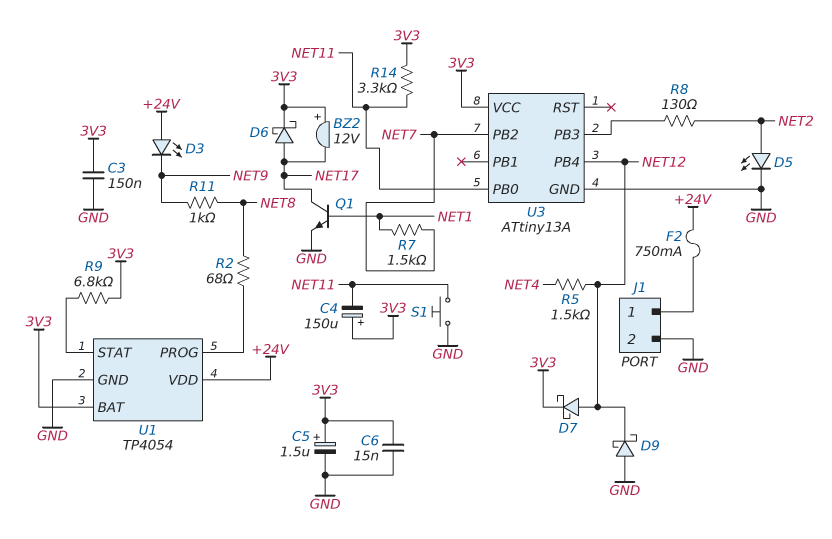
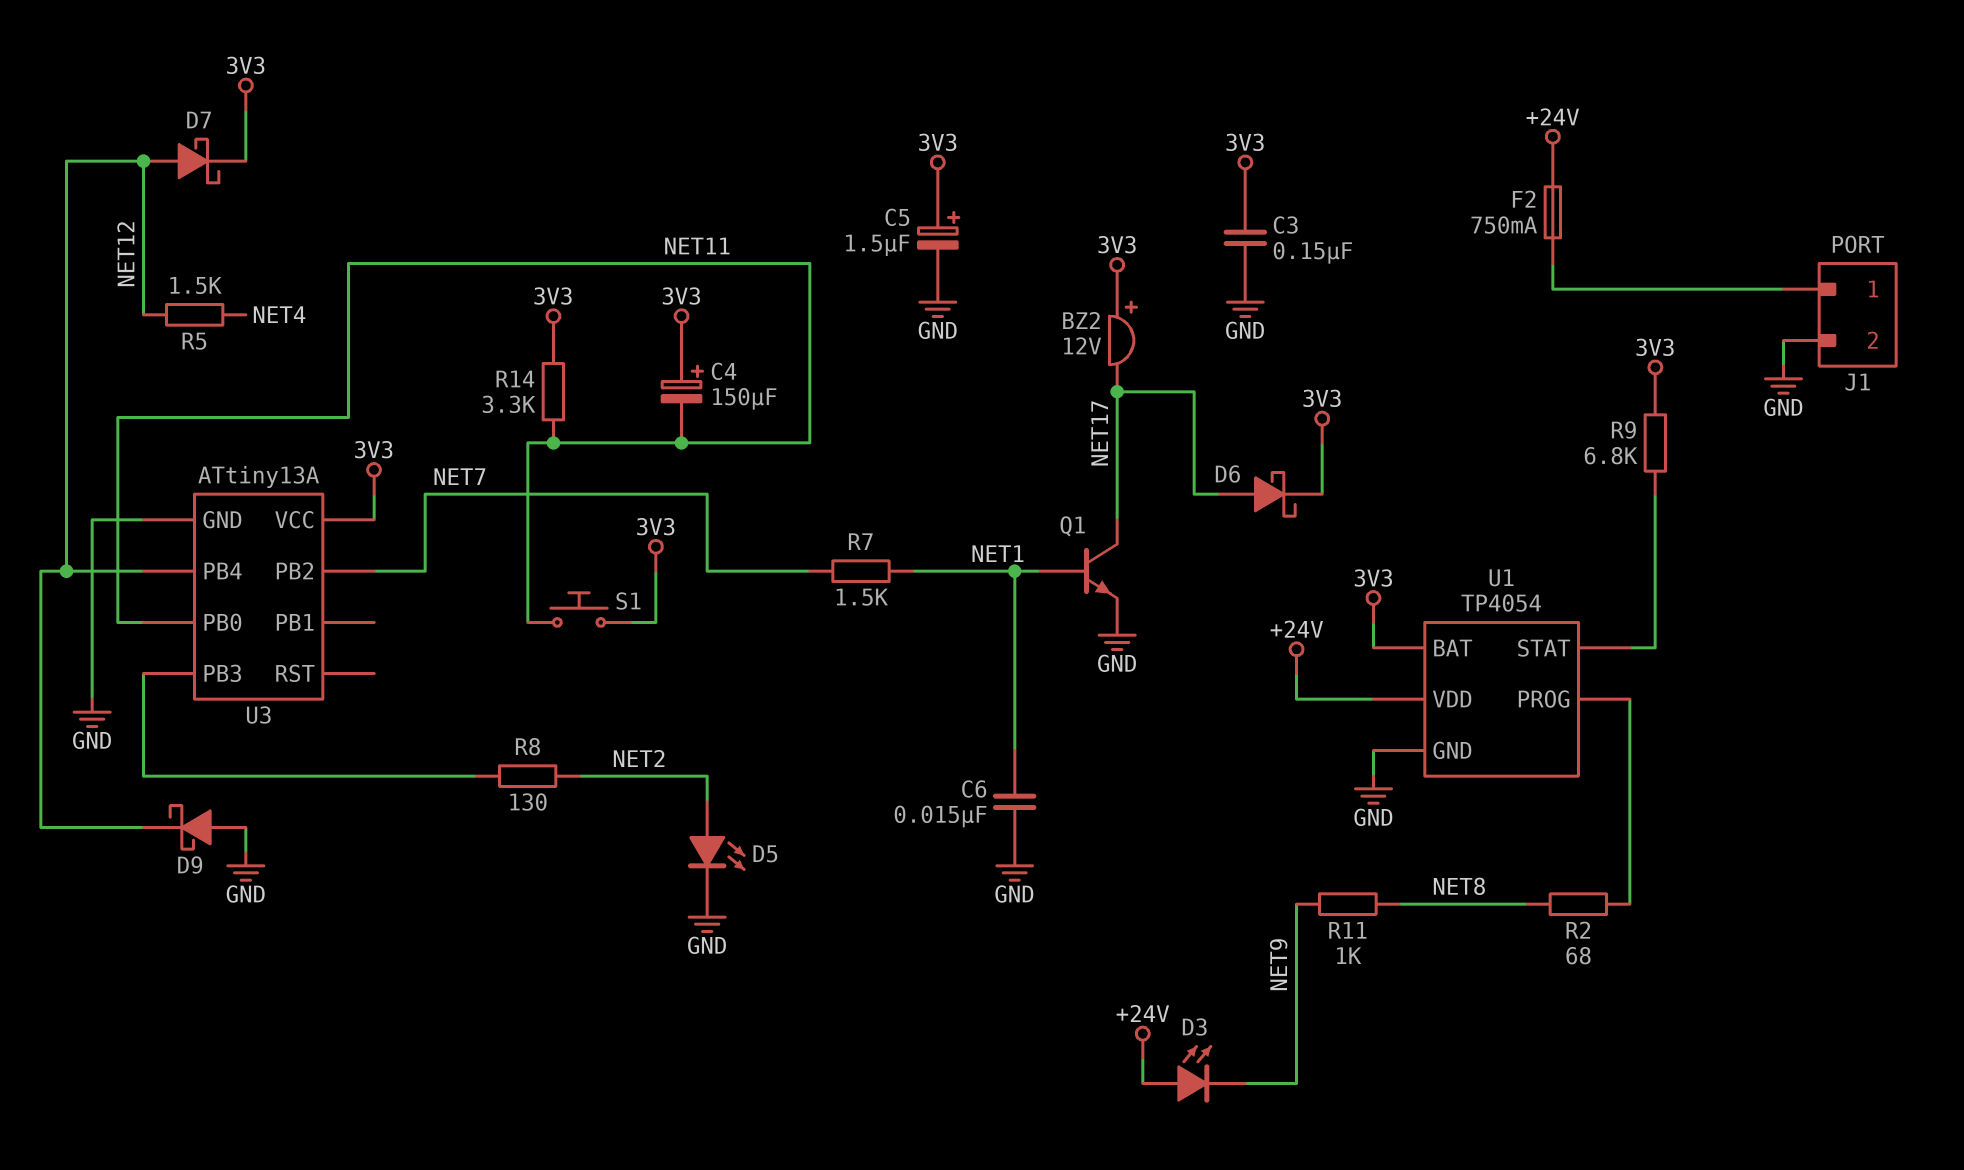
C6: 15nF (3V3, GND) -> 15nF (GND, NET1)
S1: button (GND, NET11) -> button (3V3, NET11)

